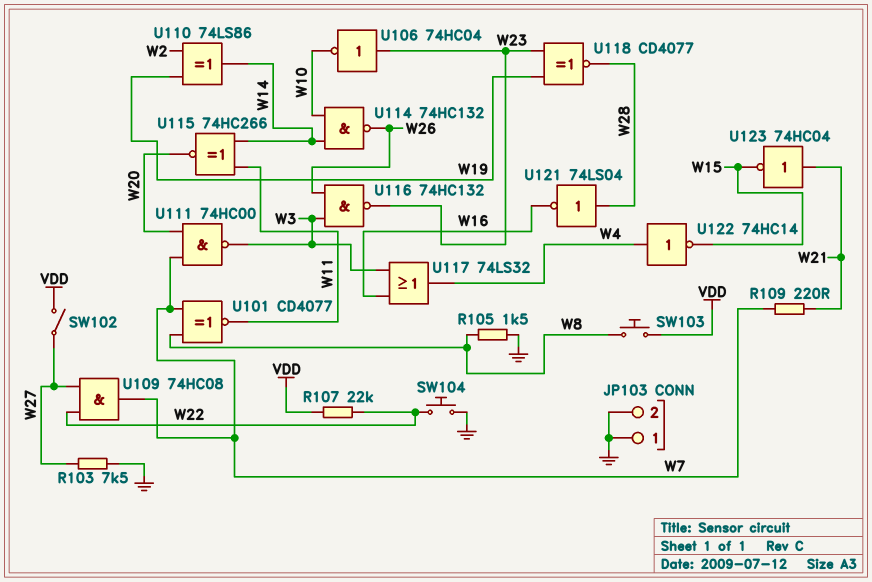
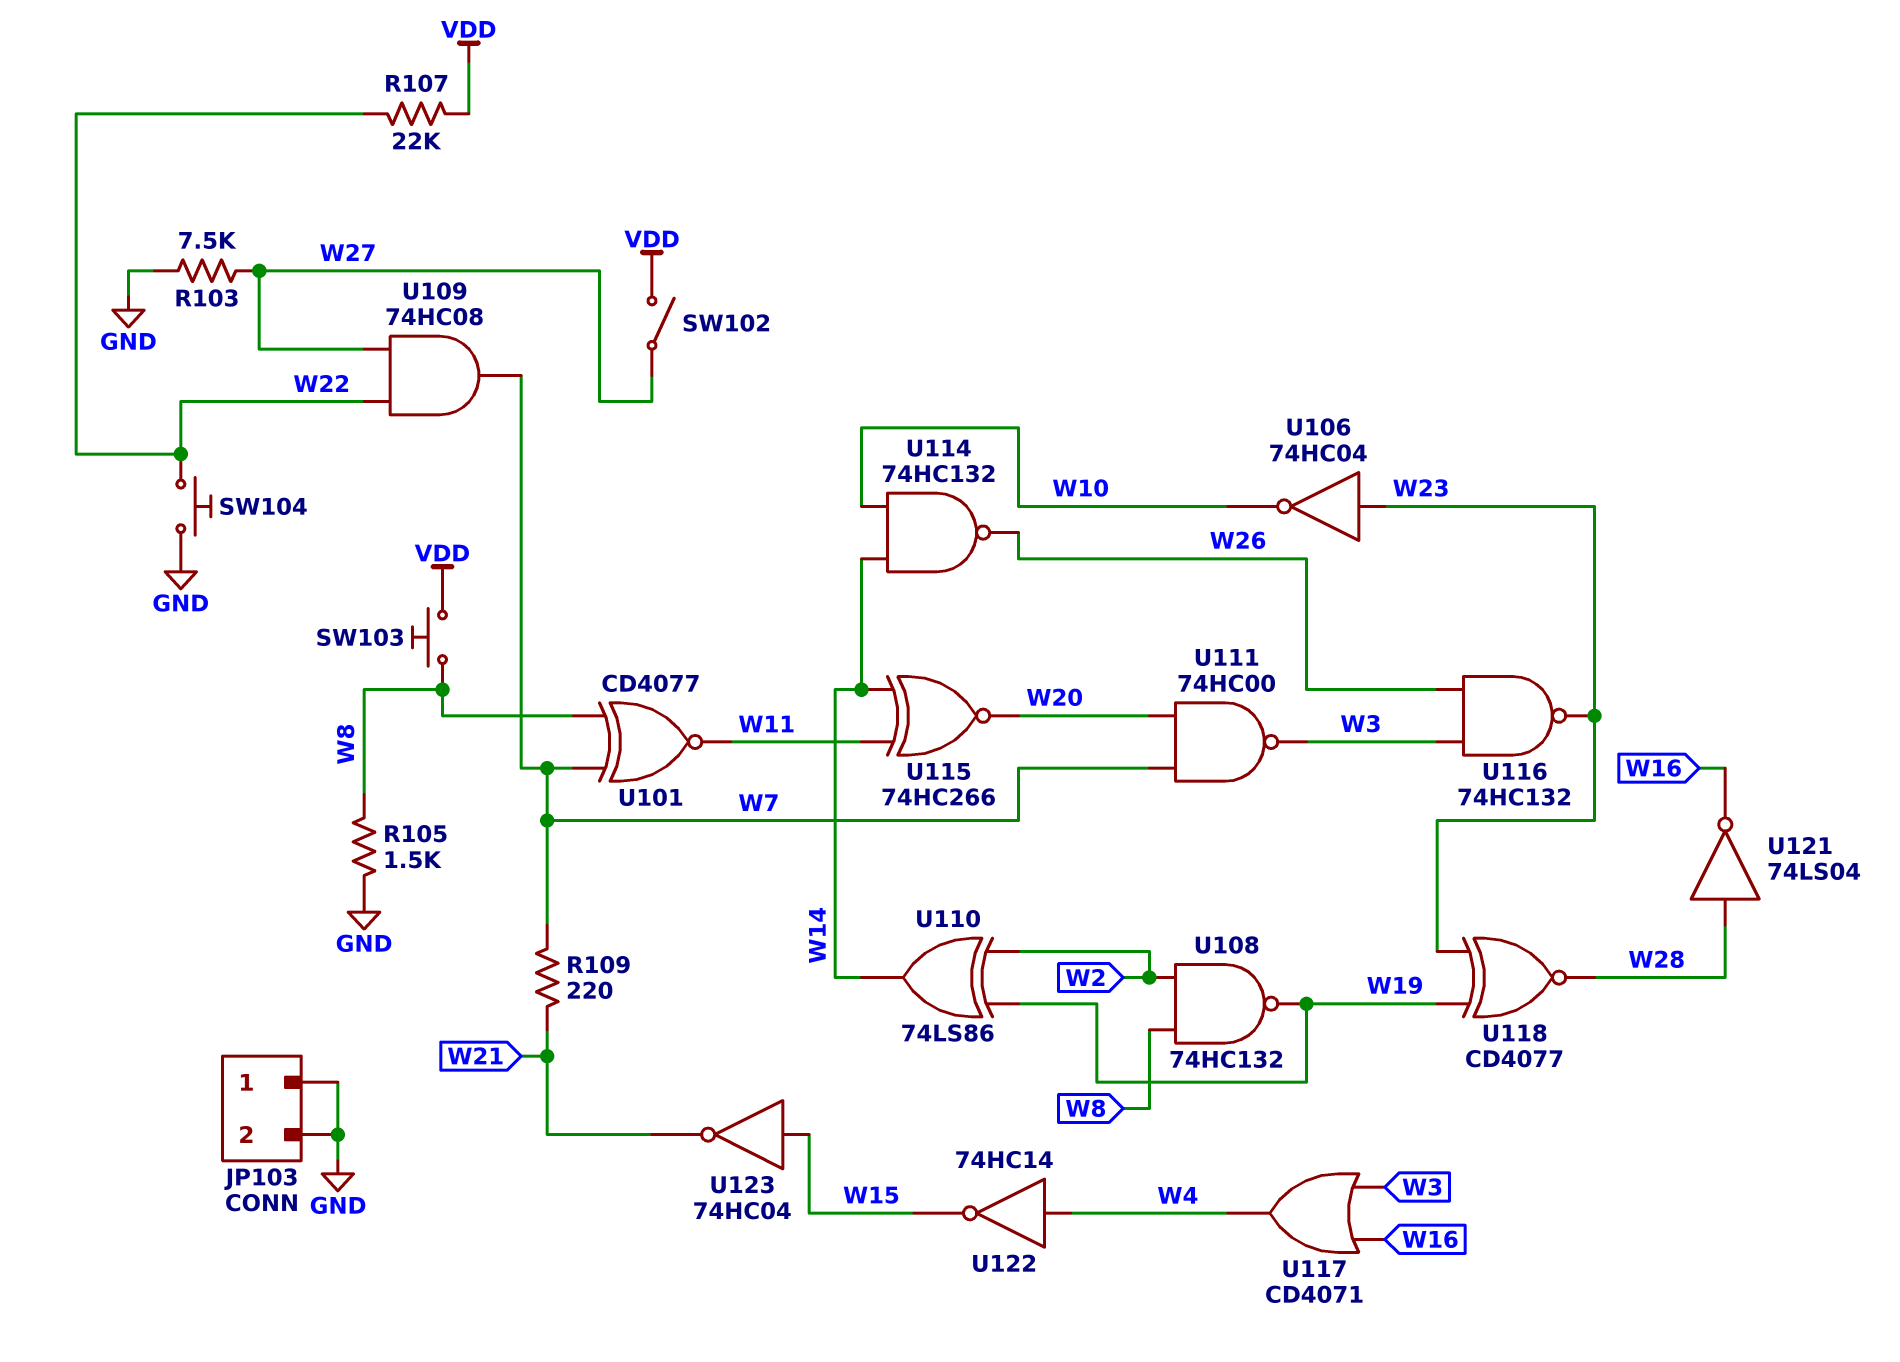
U108: none -> NAND 74HC132 (in W2, in W8, out W19)
U117: OR 74LS32 (in W3, in W16, out W4) -> OR CD4071 (in W3, in W16, out W4)
U123: NOT 74HC04 (in W21, out W15) -> NOT 74HC04 (in W15, out W21)

